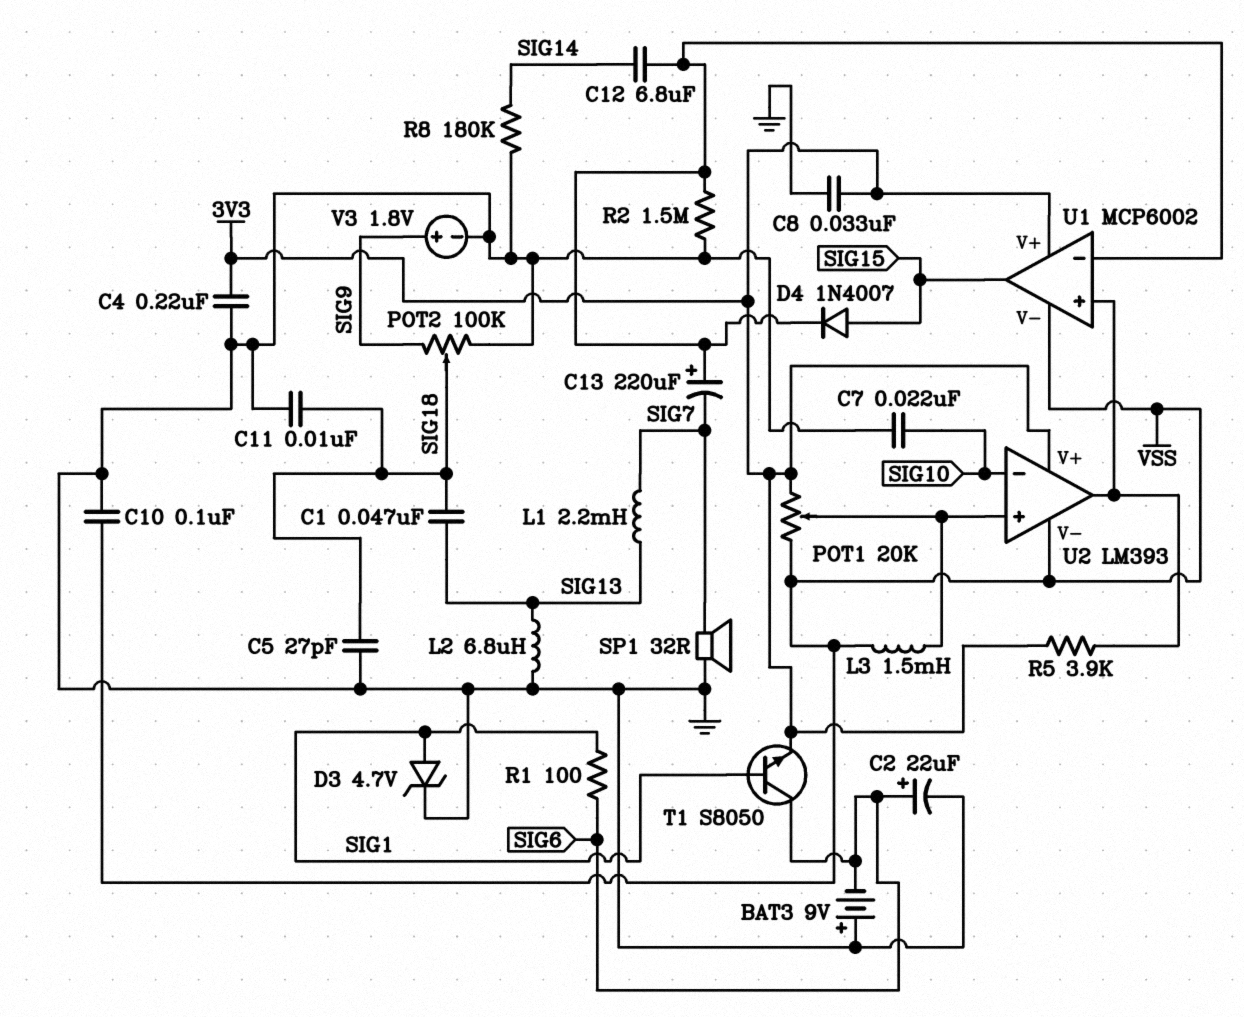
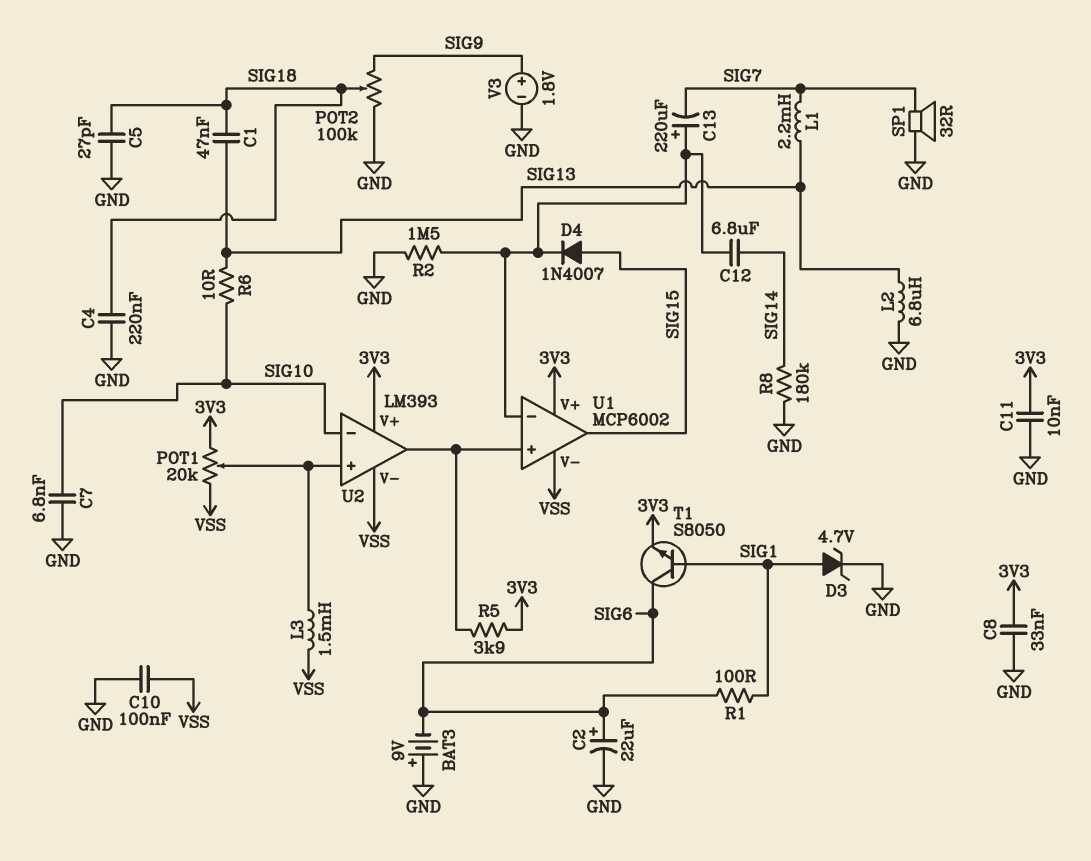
C4: 220nF (3V3, GND) -> 220nF (GND, SIG18)
C7: 22nF (GND, SIG10) -> 6.8nF (GND, SIG10)
C11: 10nF (GND, SIG18) -> 10nF (3V3, GND)
R6: none -> 10 (SIG10, SIG13)

